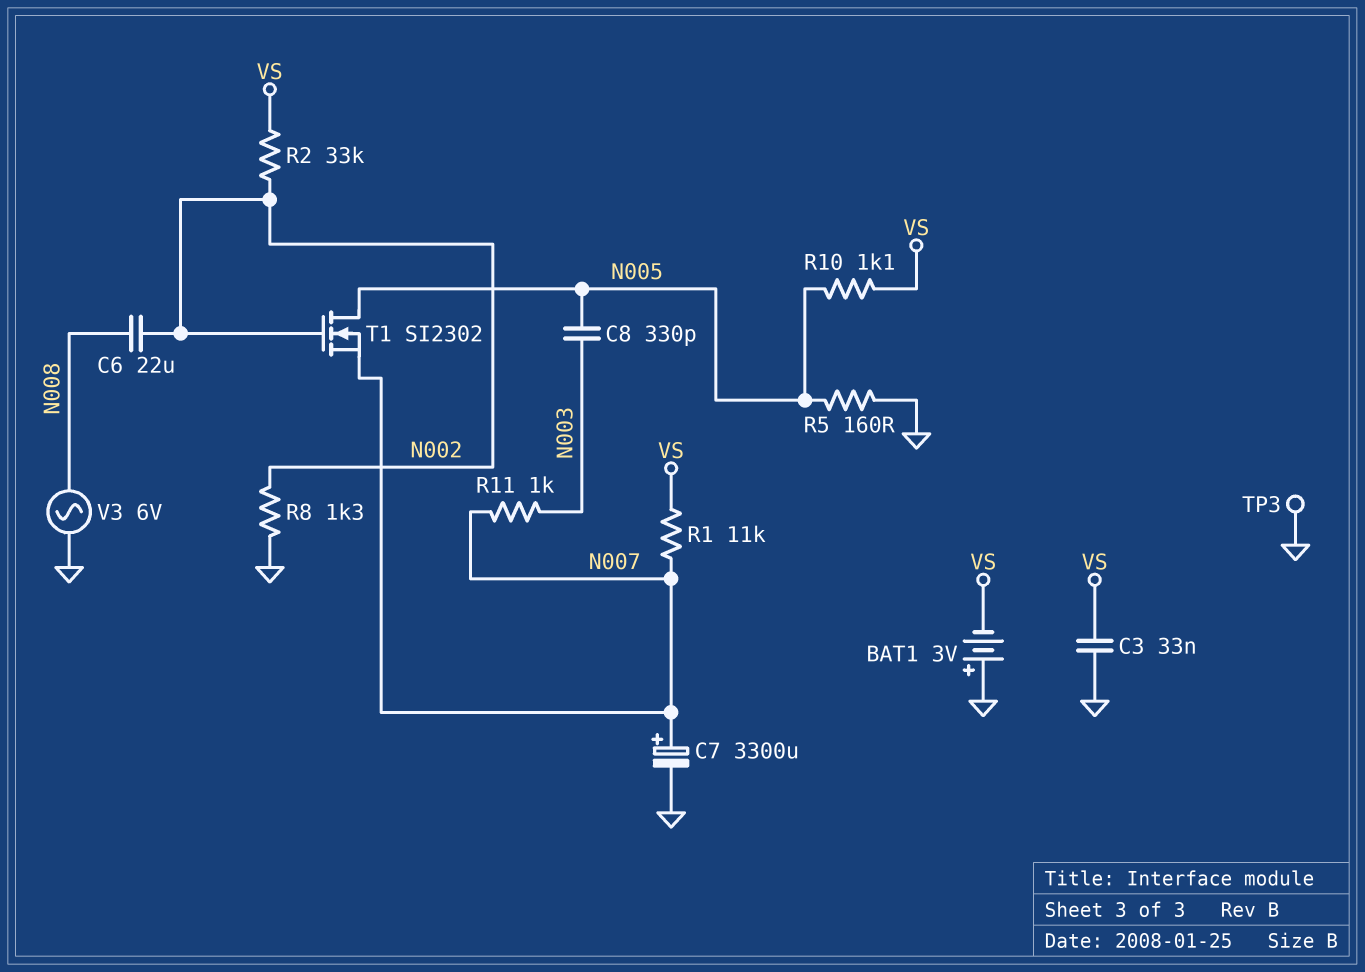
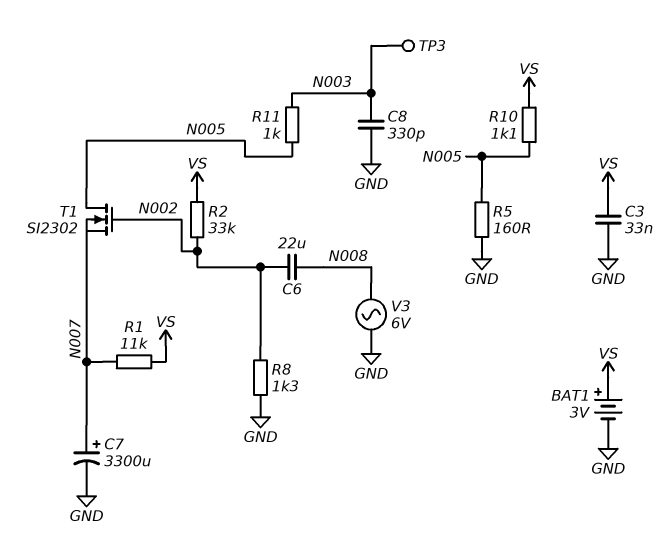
BAT1: 3V (plus GND, minus VS) -> 3V (plus VS, minus GND)
C8: 330pF (N003, N005) -> 330pF (GND, N003)
R11: 1k (N003, N007) -> 1k (N003, N005)
TP3: test point (GND) -> test point (N003)

